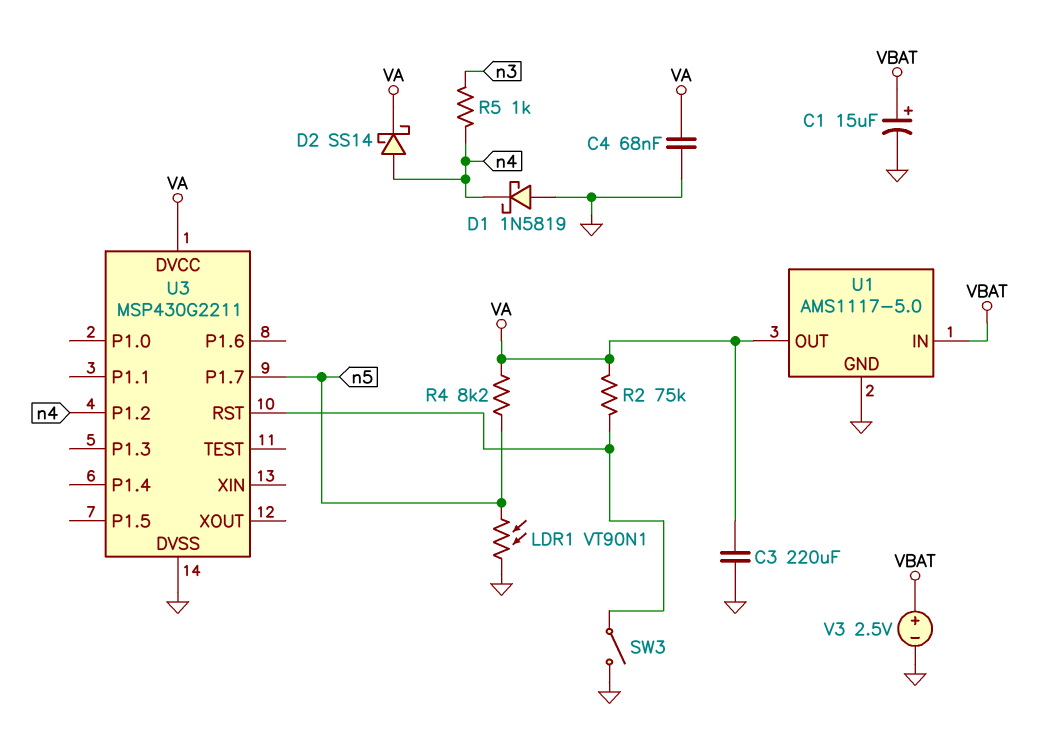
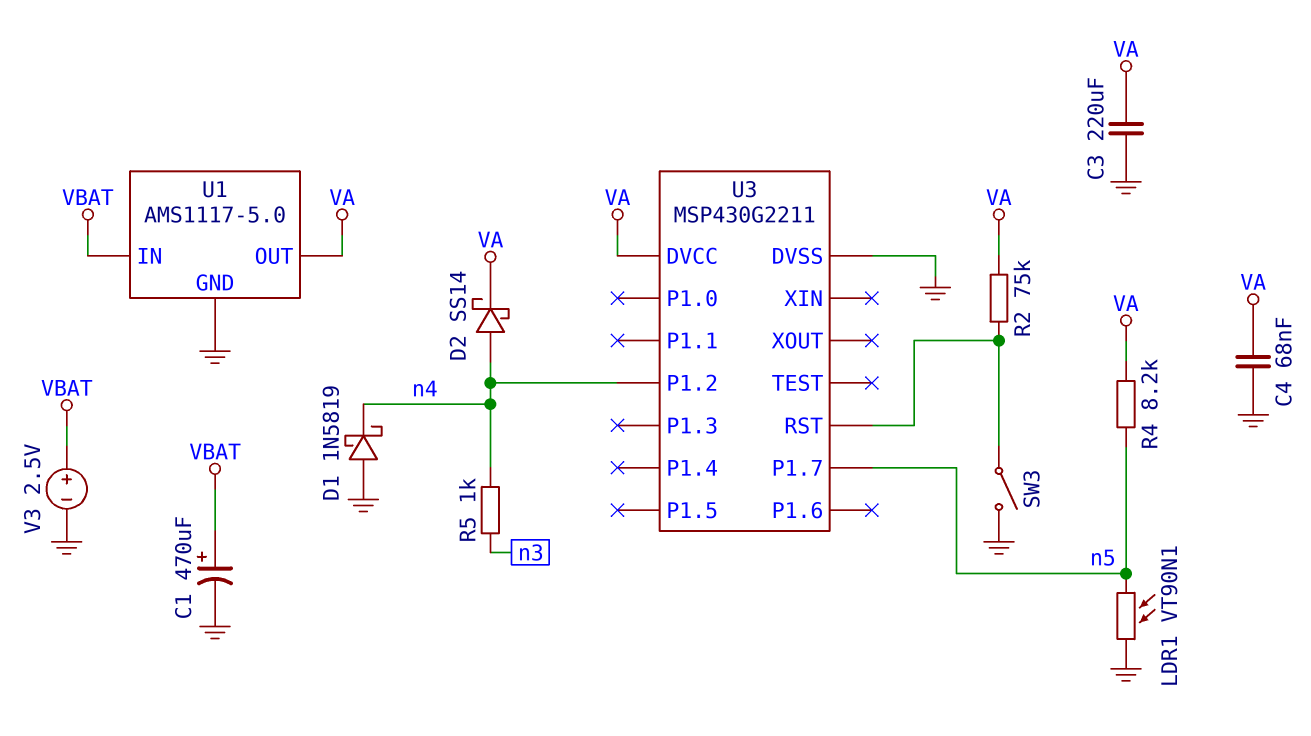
C1: 15uF (plus VBAT, minus GND) -> 470uF (plus VBAT, minus GND)

